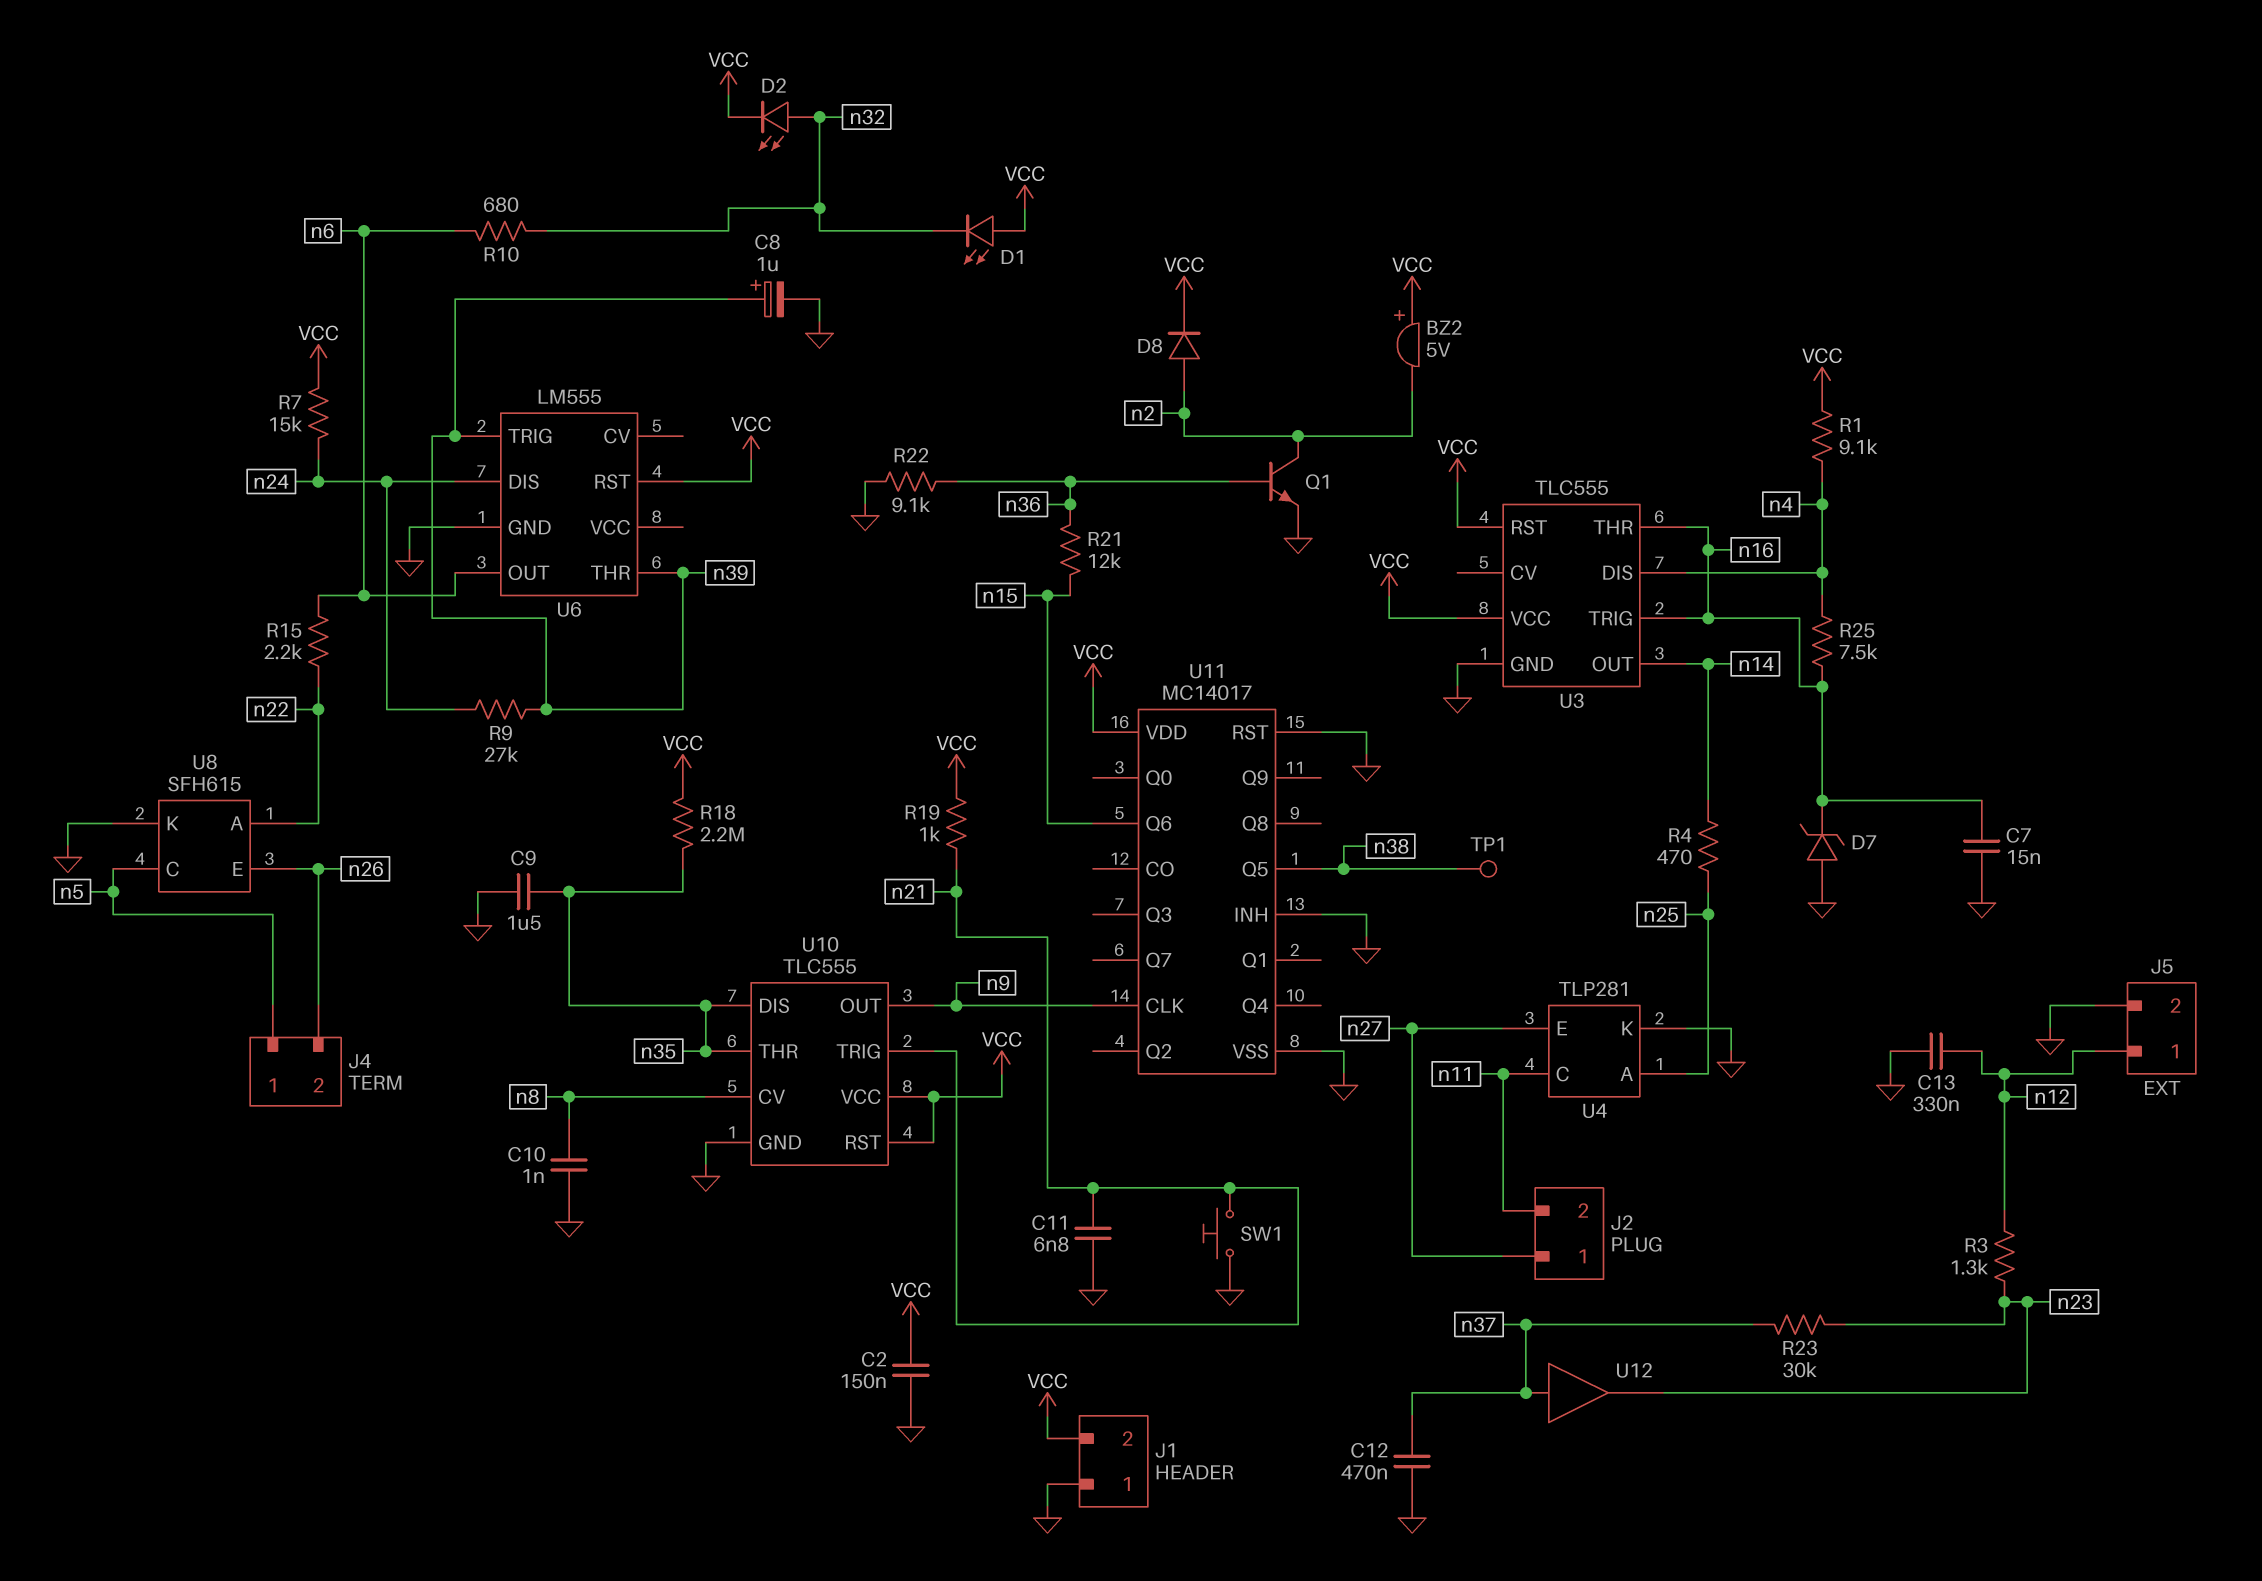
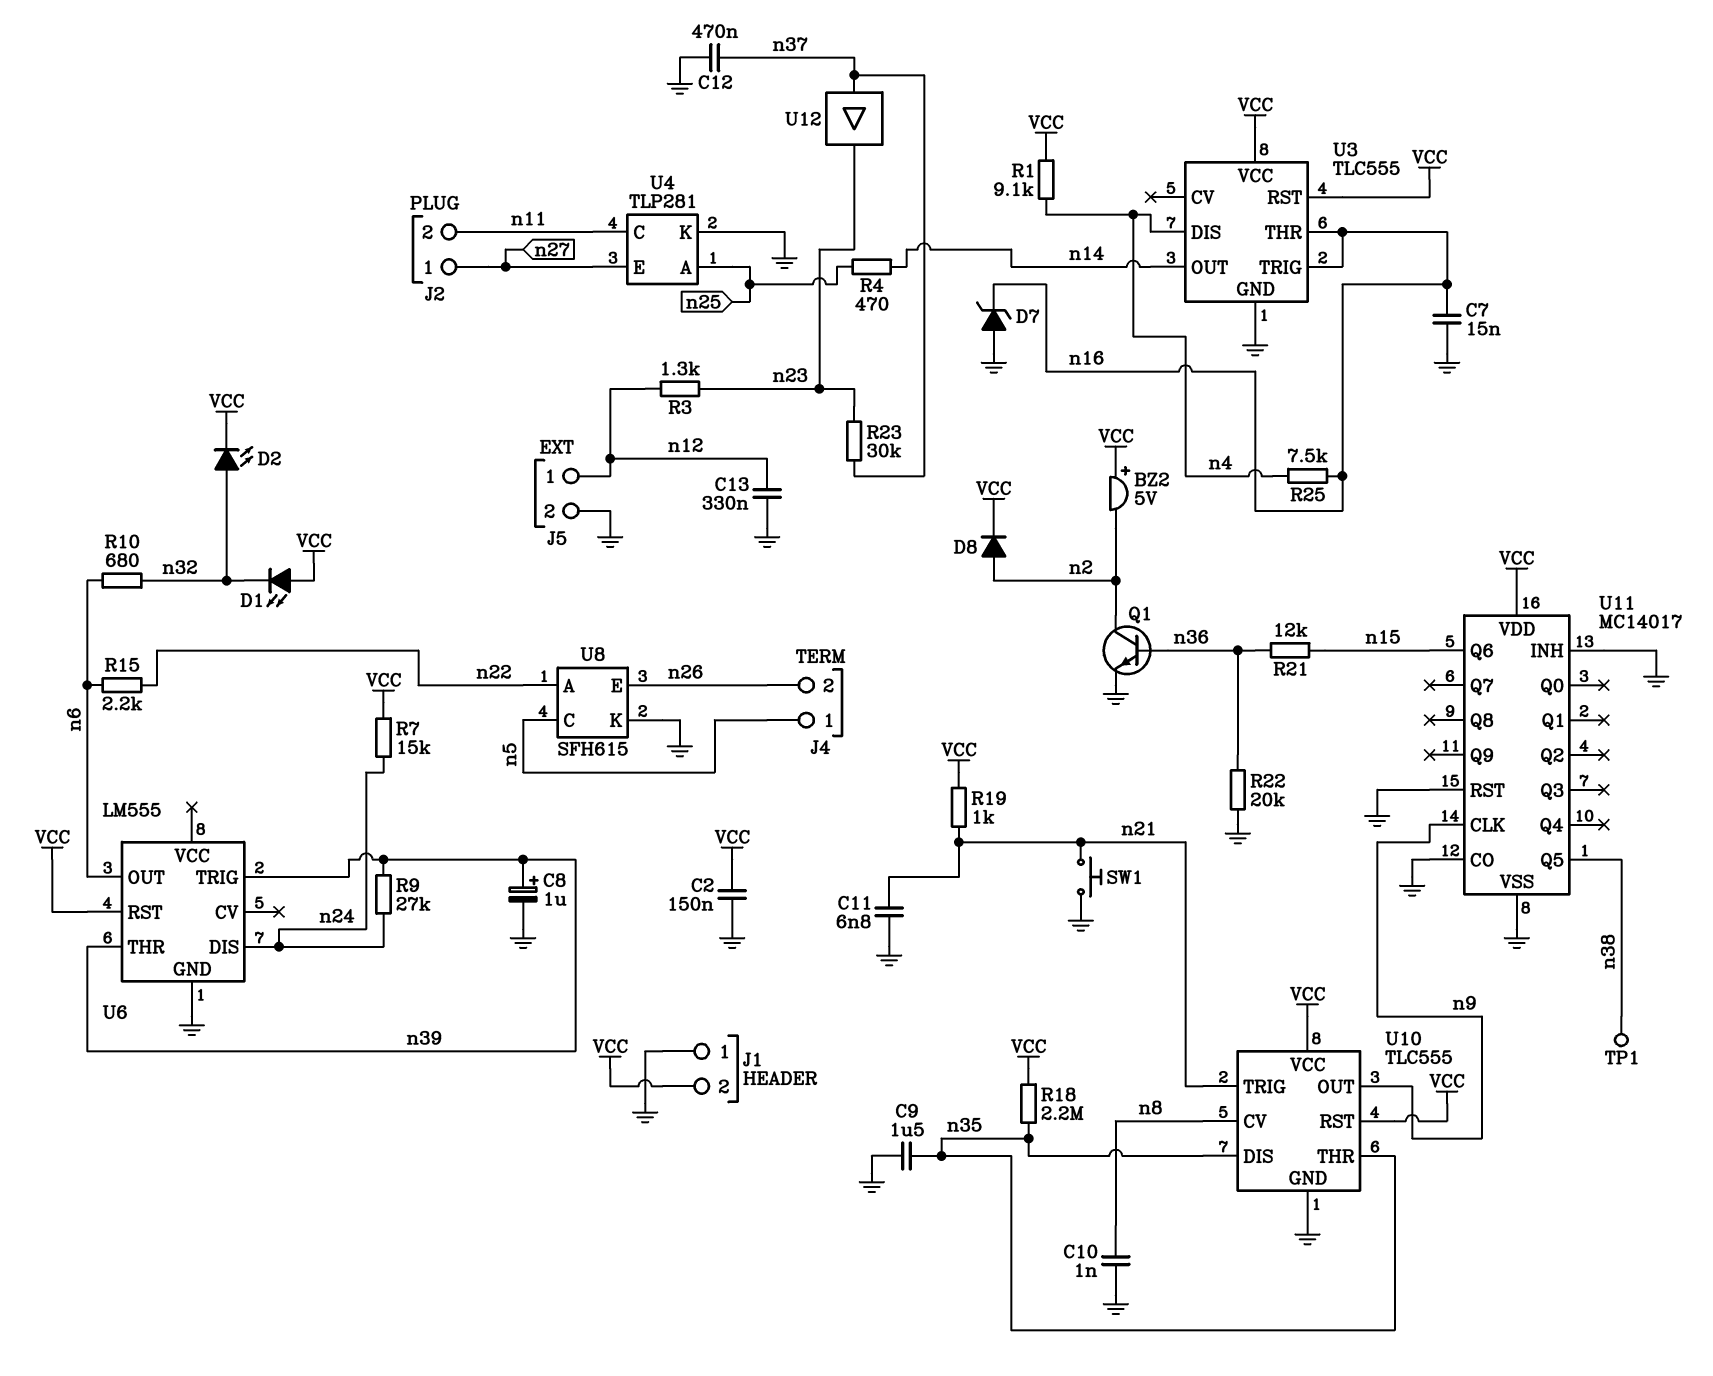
R22: 9.1k (GND, n36) -> 20k (GND, n36)
U11 pin CO: none -> GND

